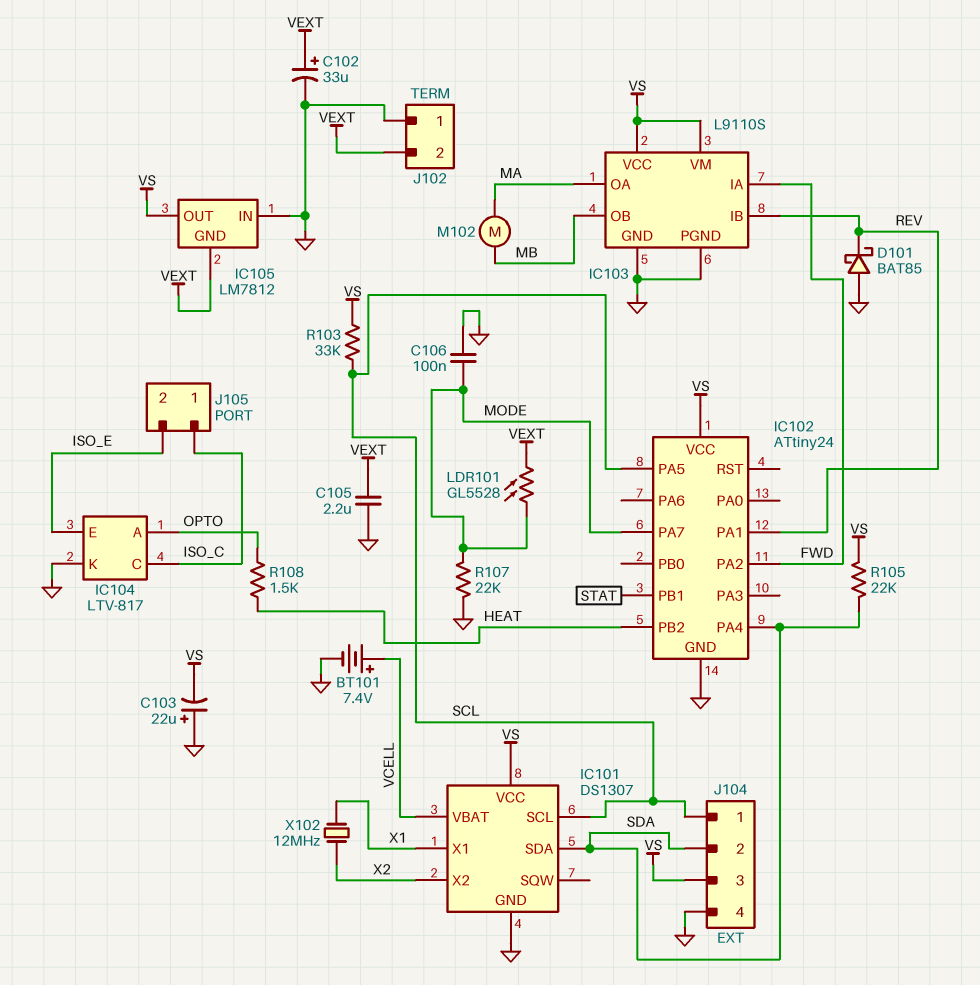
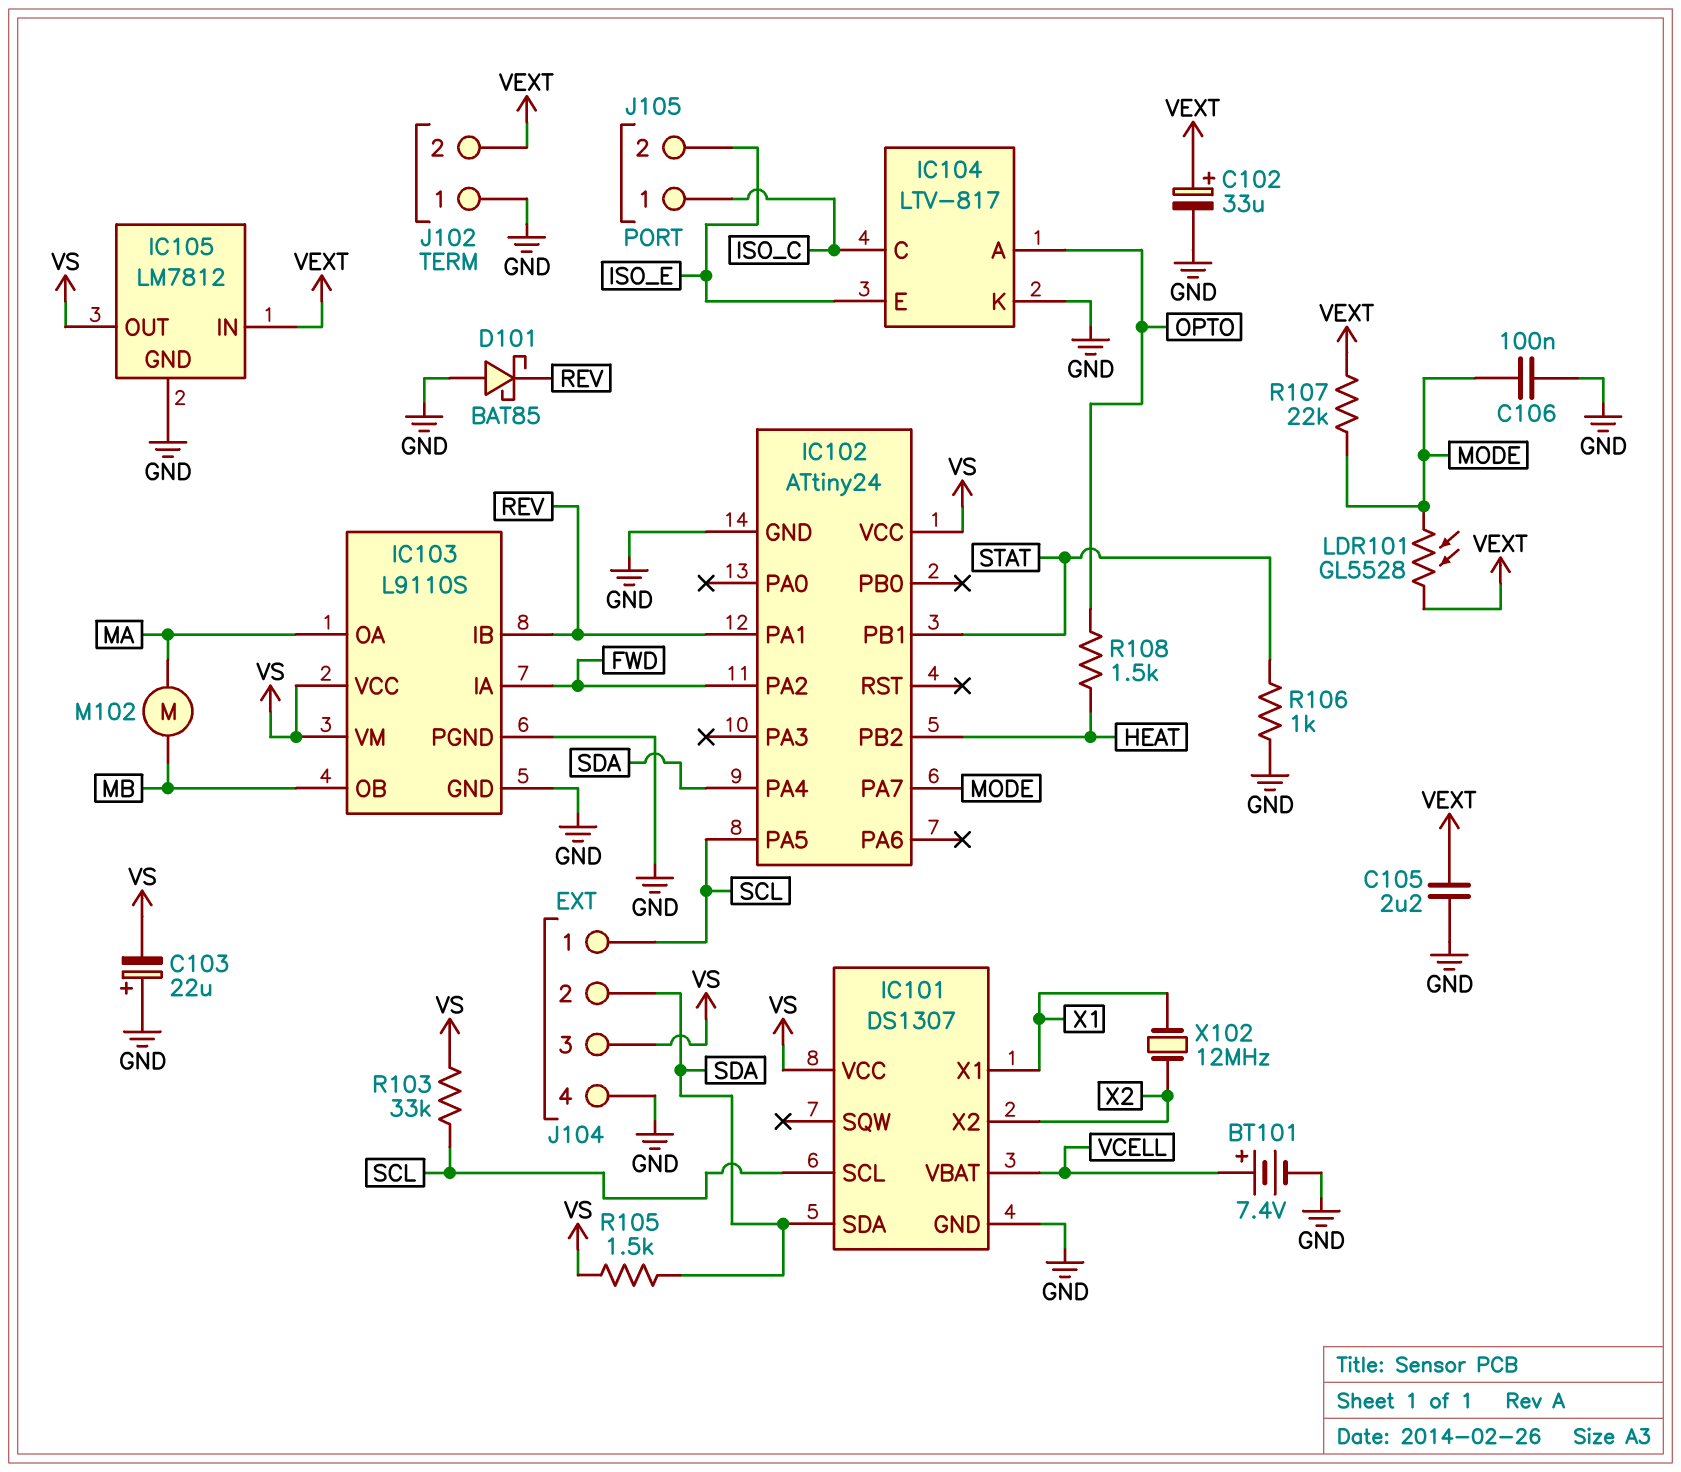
IC105 pin GND: VEXT -> GND
IC105 pin IN: GND -> VEXT
R105: 22k (SDA, VS) -> 1.5k (SDA, VS)
R106: none -> 1k (GND, STAT)
R107: 22k (GND, MODE) -> 22k (MODE, VEXT)

